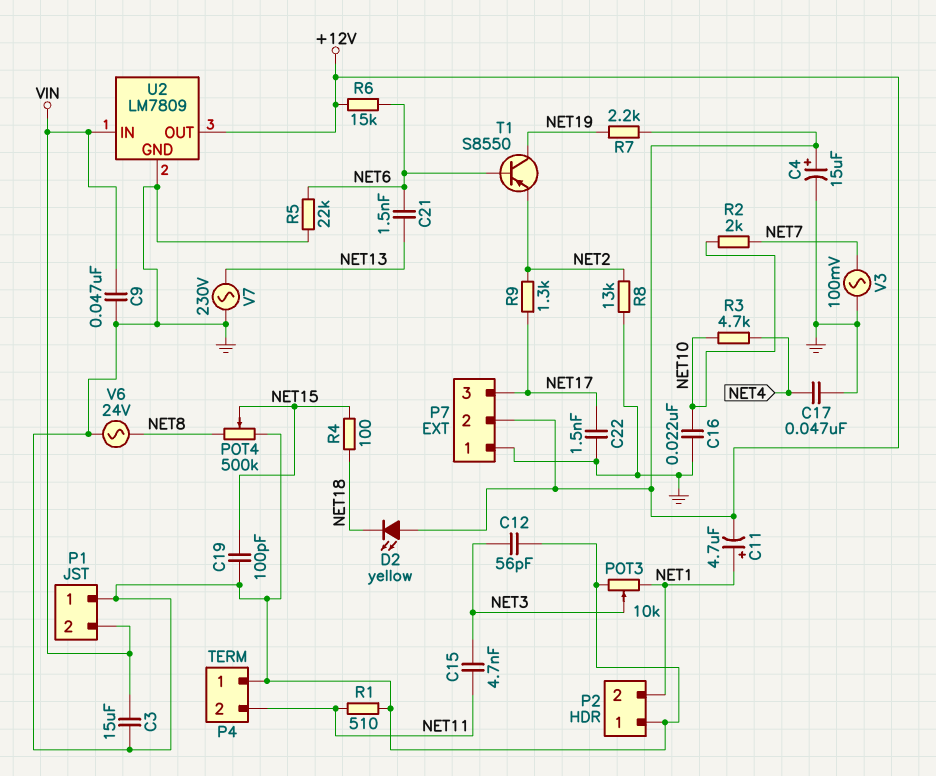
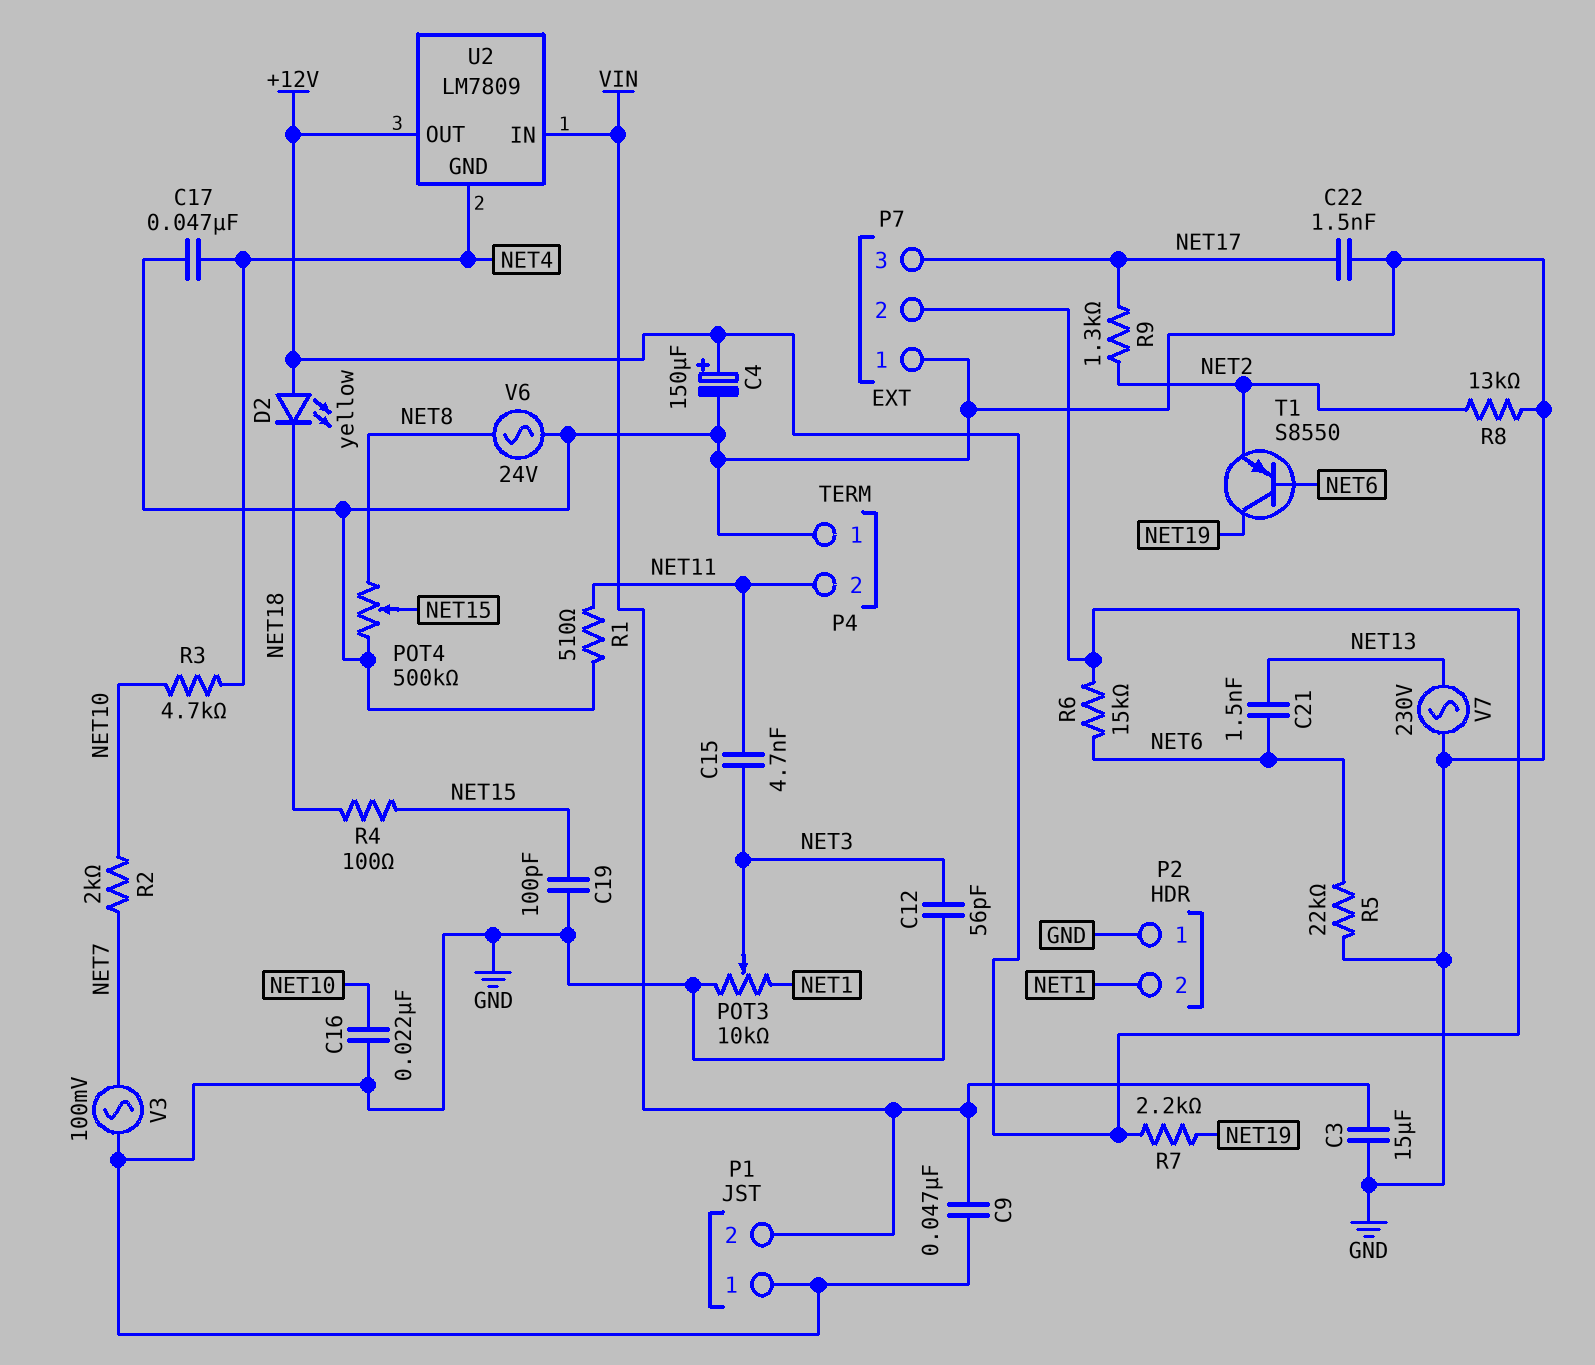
C4: 15uF (plus +12V, minus GND) -> 150uF (plus +12V, minus GND)
C11: 4.7uF (plus NET1, minus +12V) -> none
U2 pin GND: GND -> NET4

